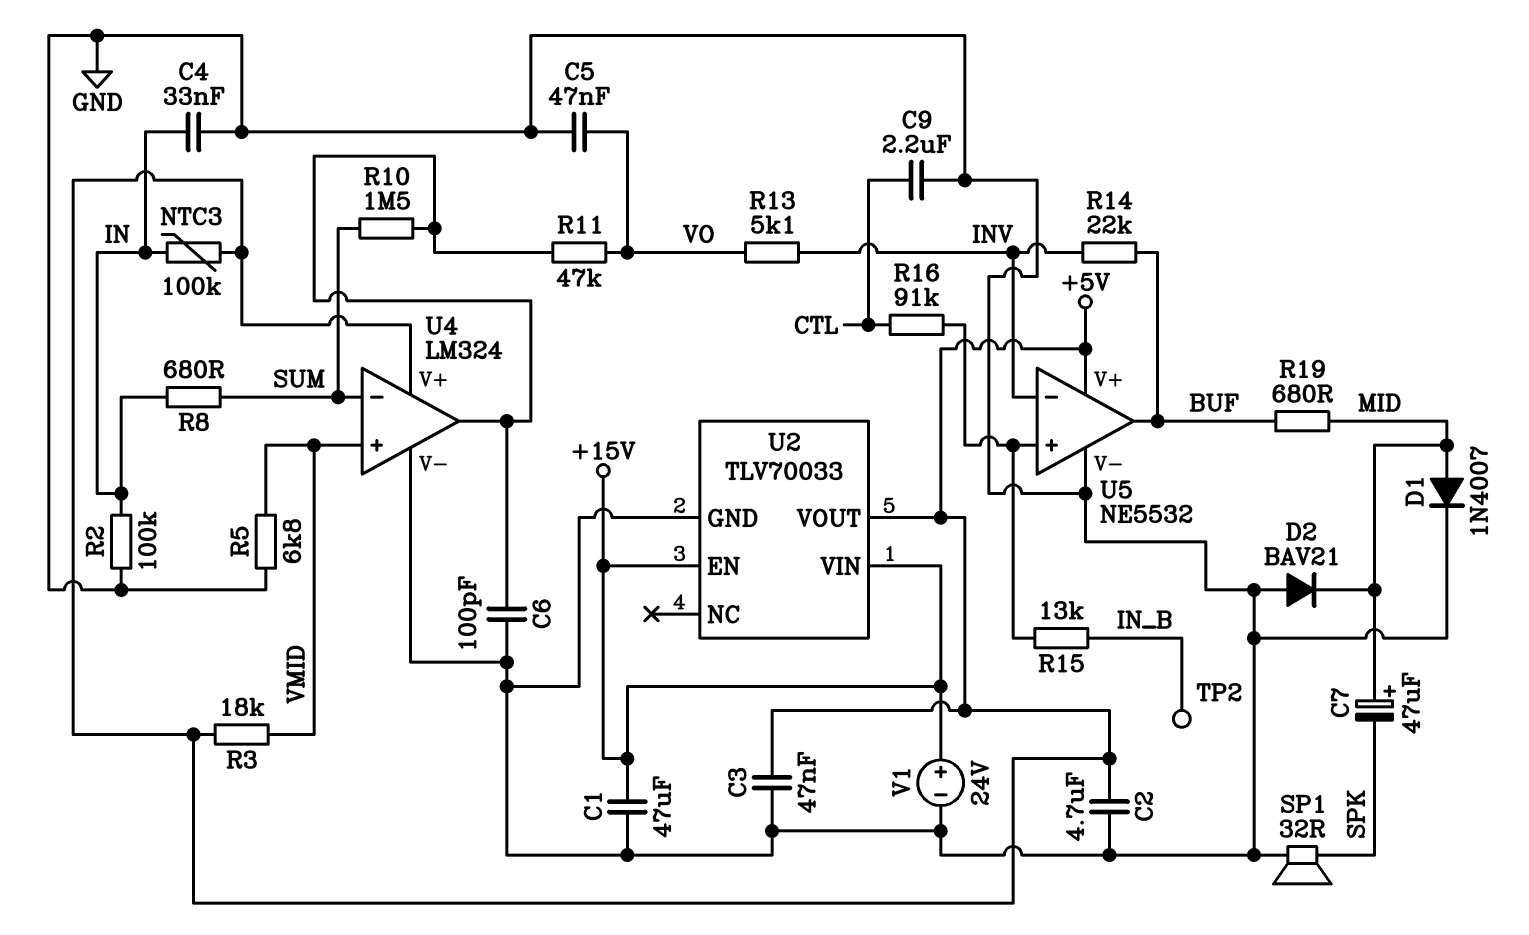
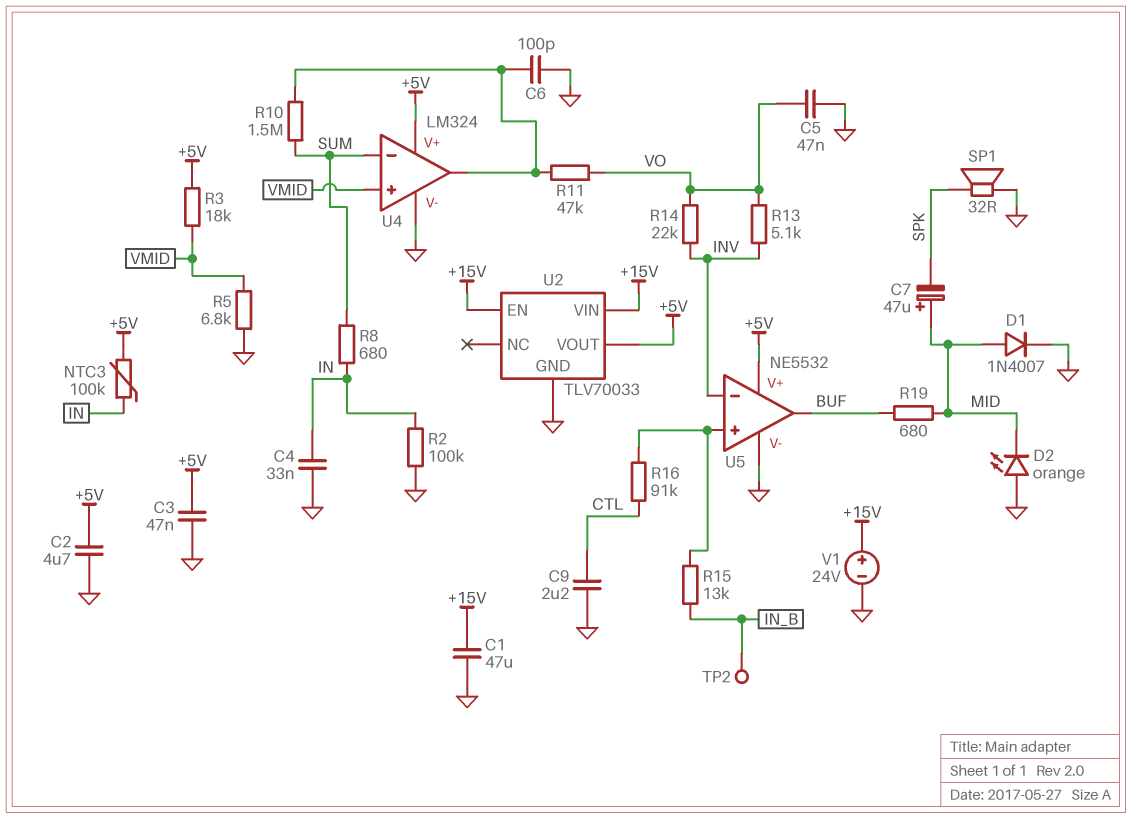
D2: diode BAV21 (A GND, K MID) -> LED orange (A GND, K MID)
R14: 22k (BUF, INV) -> 22k (INV, VO)

